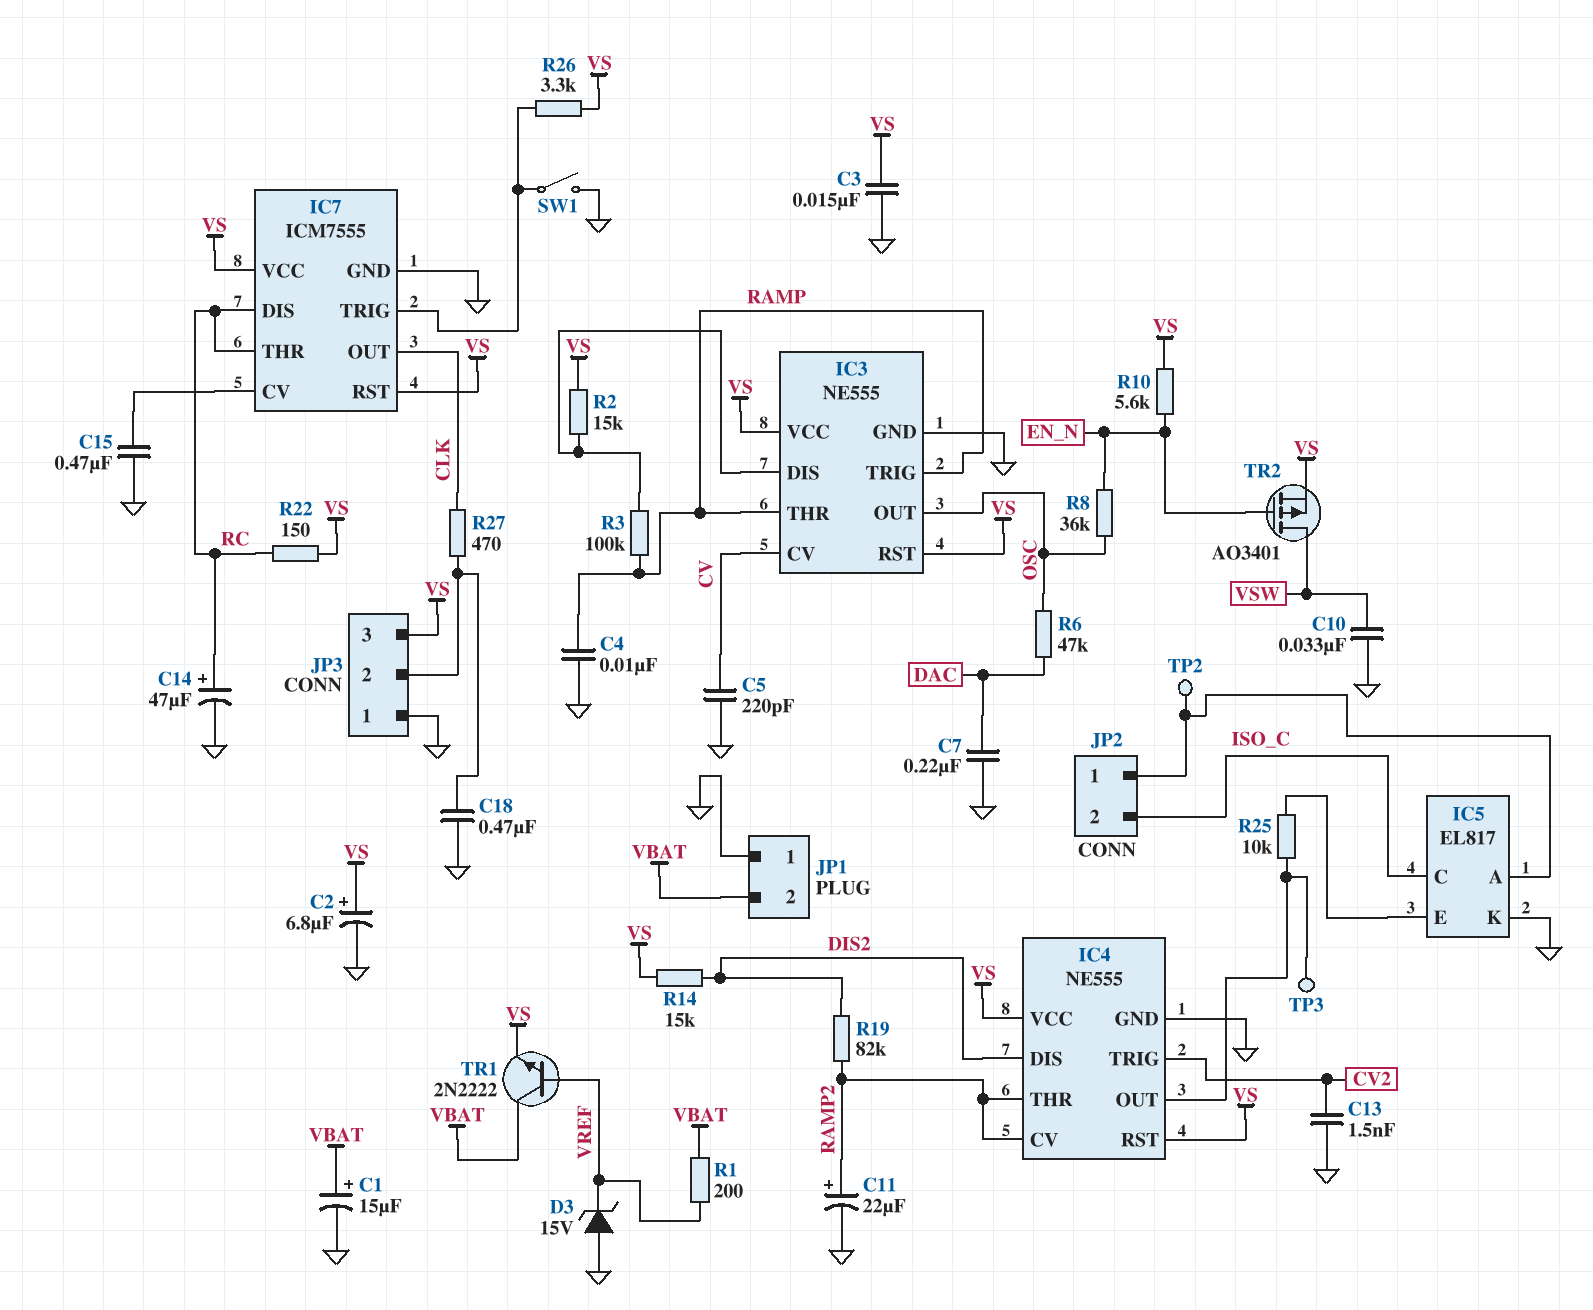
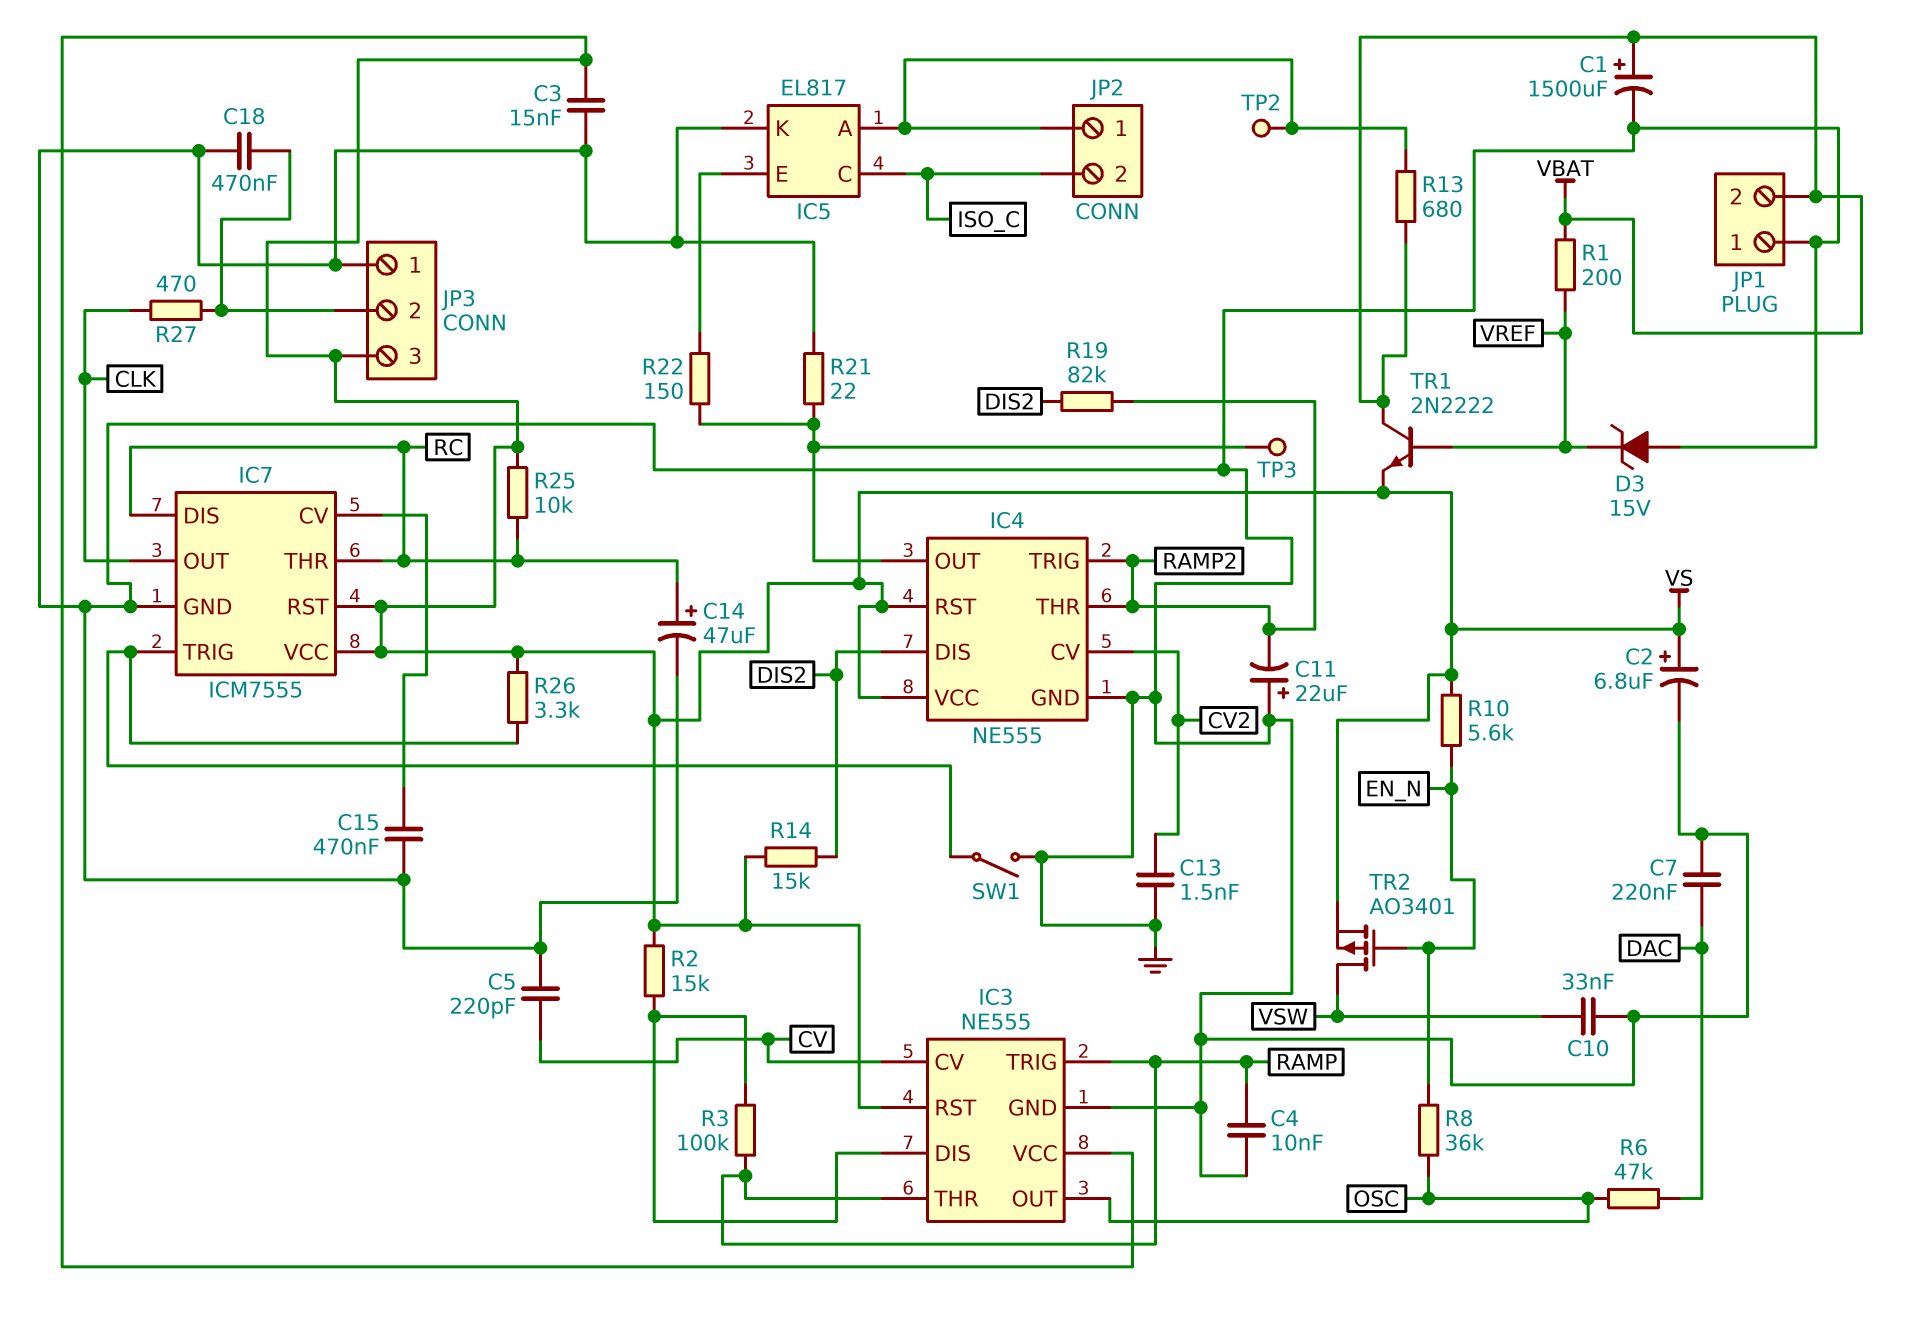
C1: 15uF (plus VBAT, minus GND) -> 1500uF (plus VBAT, minus GND)
C11: 22uF (plus RAMP2, minus GND) -> 22uF (plus GND, minus RAMP2)
IC4 pin CV: RAMP2 -> CV2
IC4 pin TRIG: CV2 -> RAMP2
R13: none -> 680 (IC5/A, VBAT)
R21: none -> 22 (GND, IC4/OUT)
R22: 150 (RC, VS) -> 150 (IC4/OUT, IC5/E)
R25: 10k (IC4/OUT, IC5/E) -> 10k (RC, VS)

